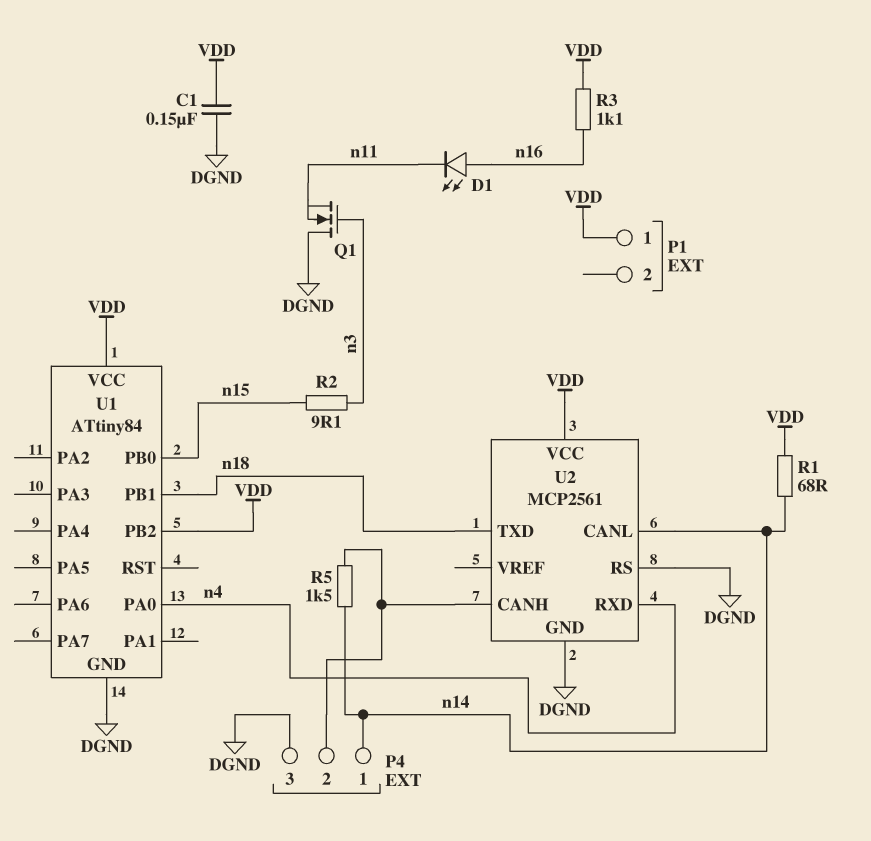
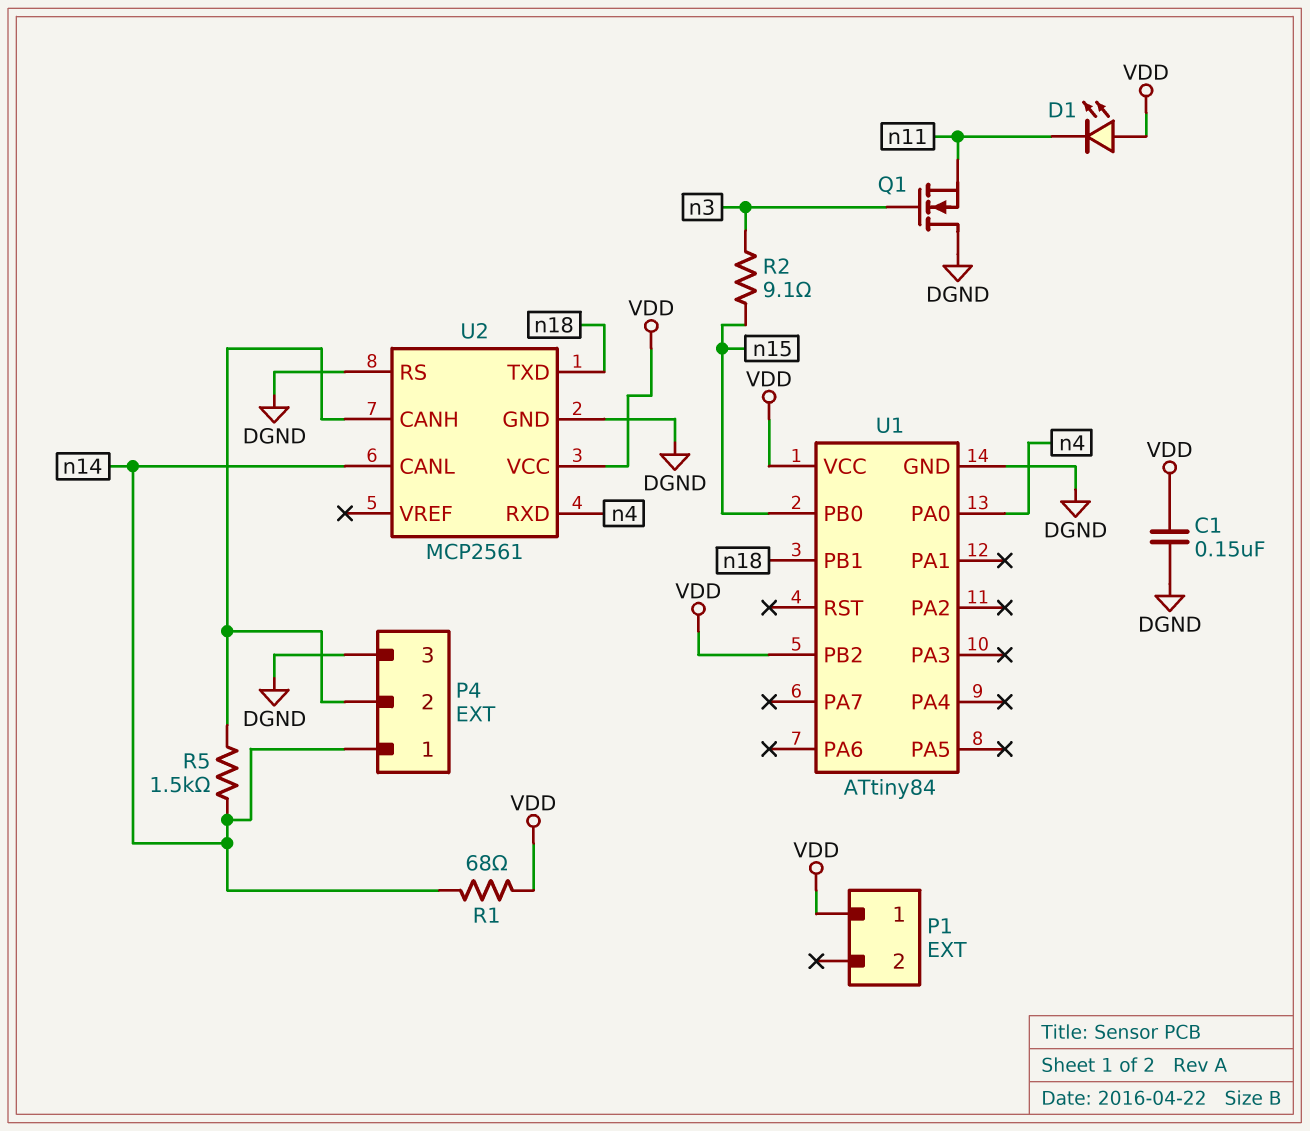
D1: LED (A n16, K n11) -> LED (A VDD, K n11)
R3: 1.1k (VDD, n16) -> none

